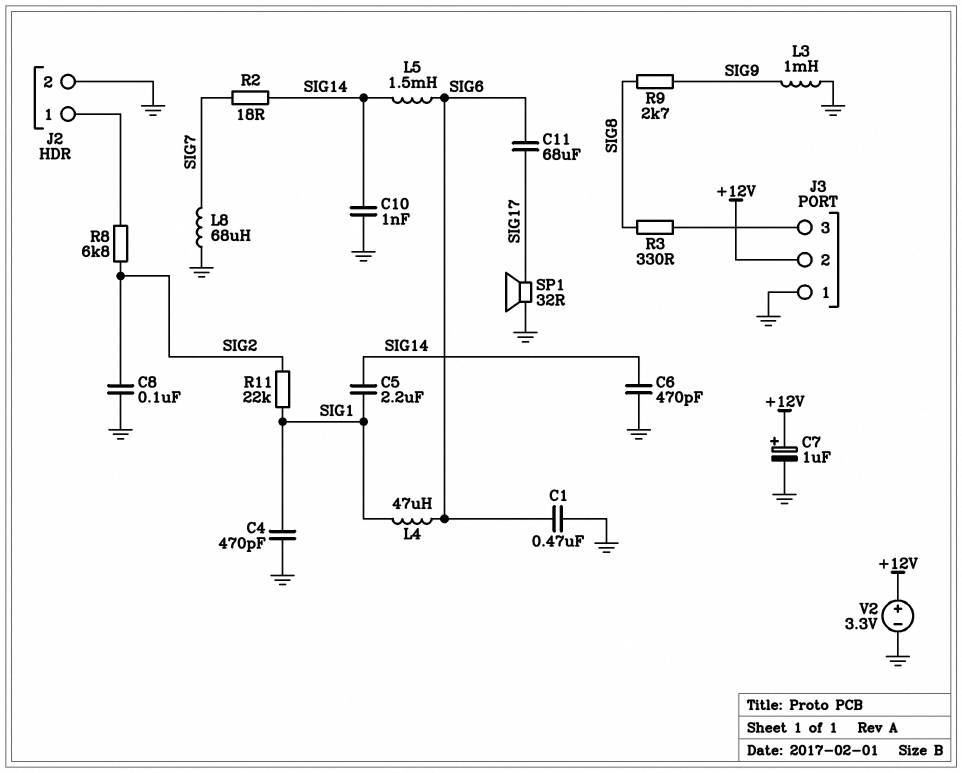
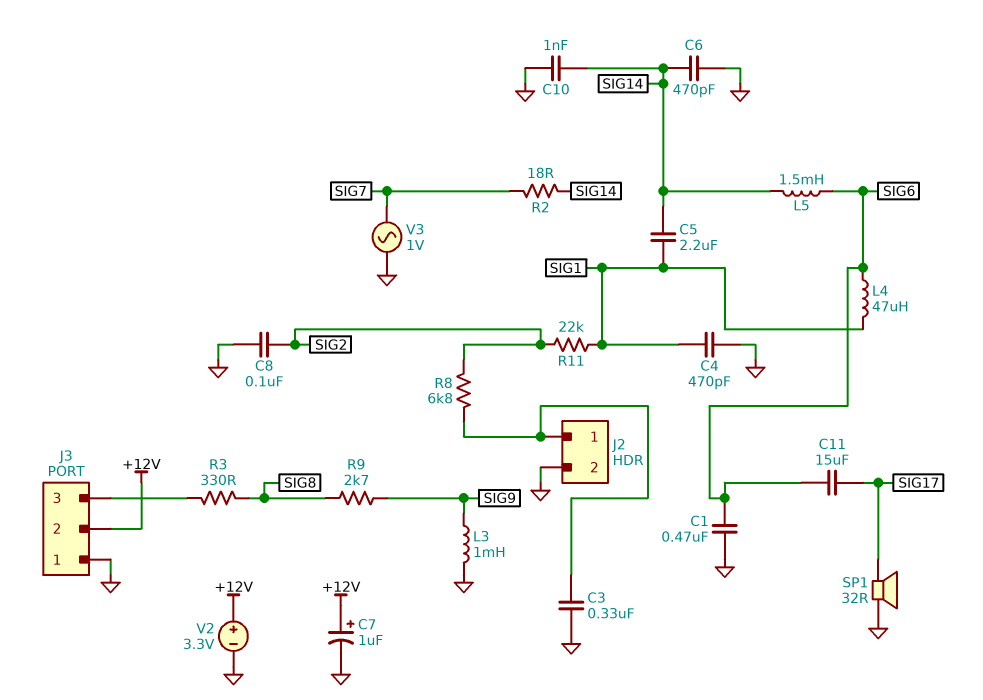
C3: none -> 330nF (GND, J2/1)
C11: 68uF (SIG6, SIG17) -> 15uF (SIG6, SIG17)
L8: 68uH (GND, SIG7) -> none
V3: none -> AC 1V (GND, SIG7)

